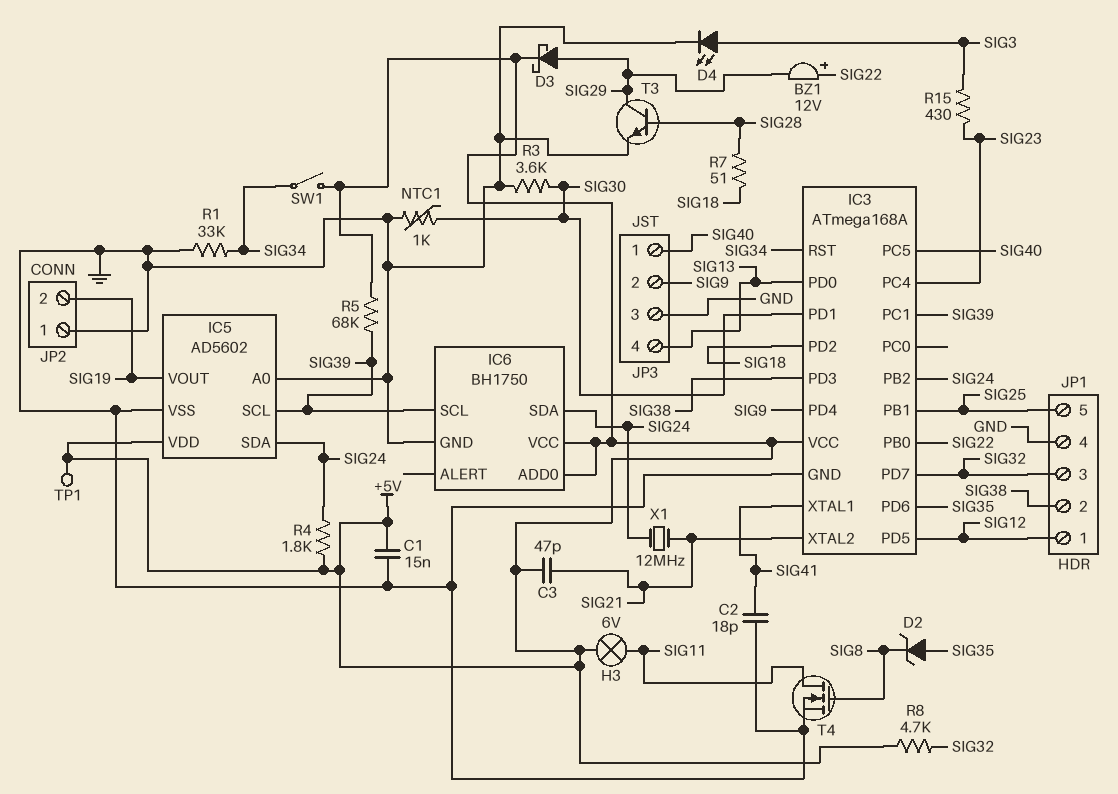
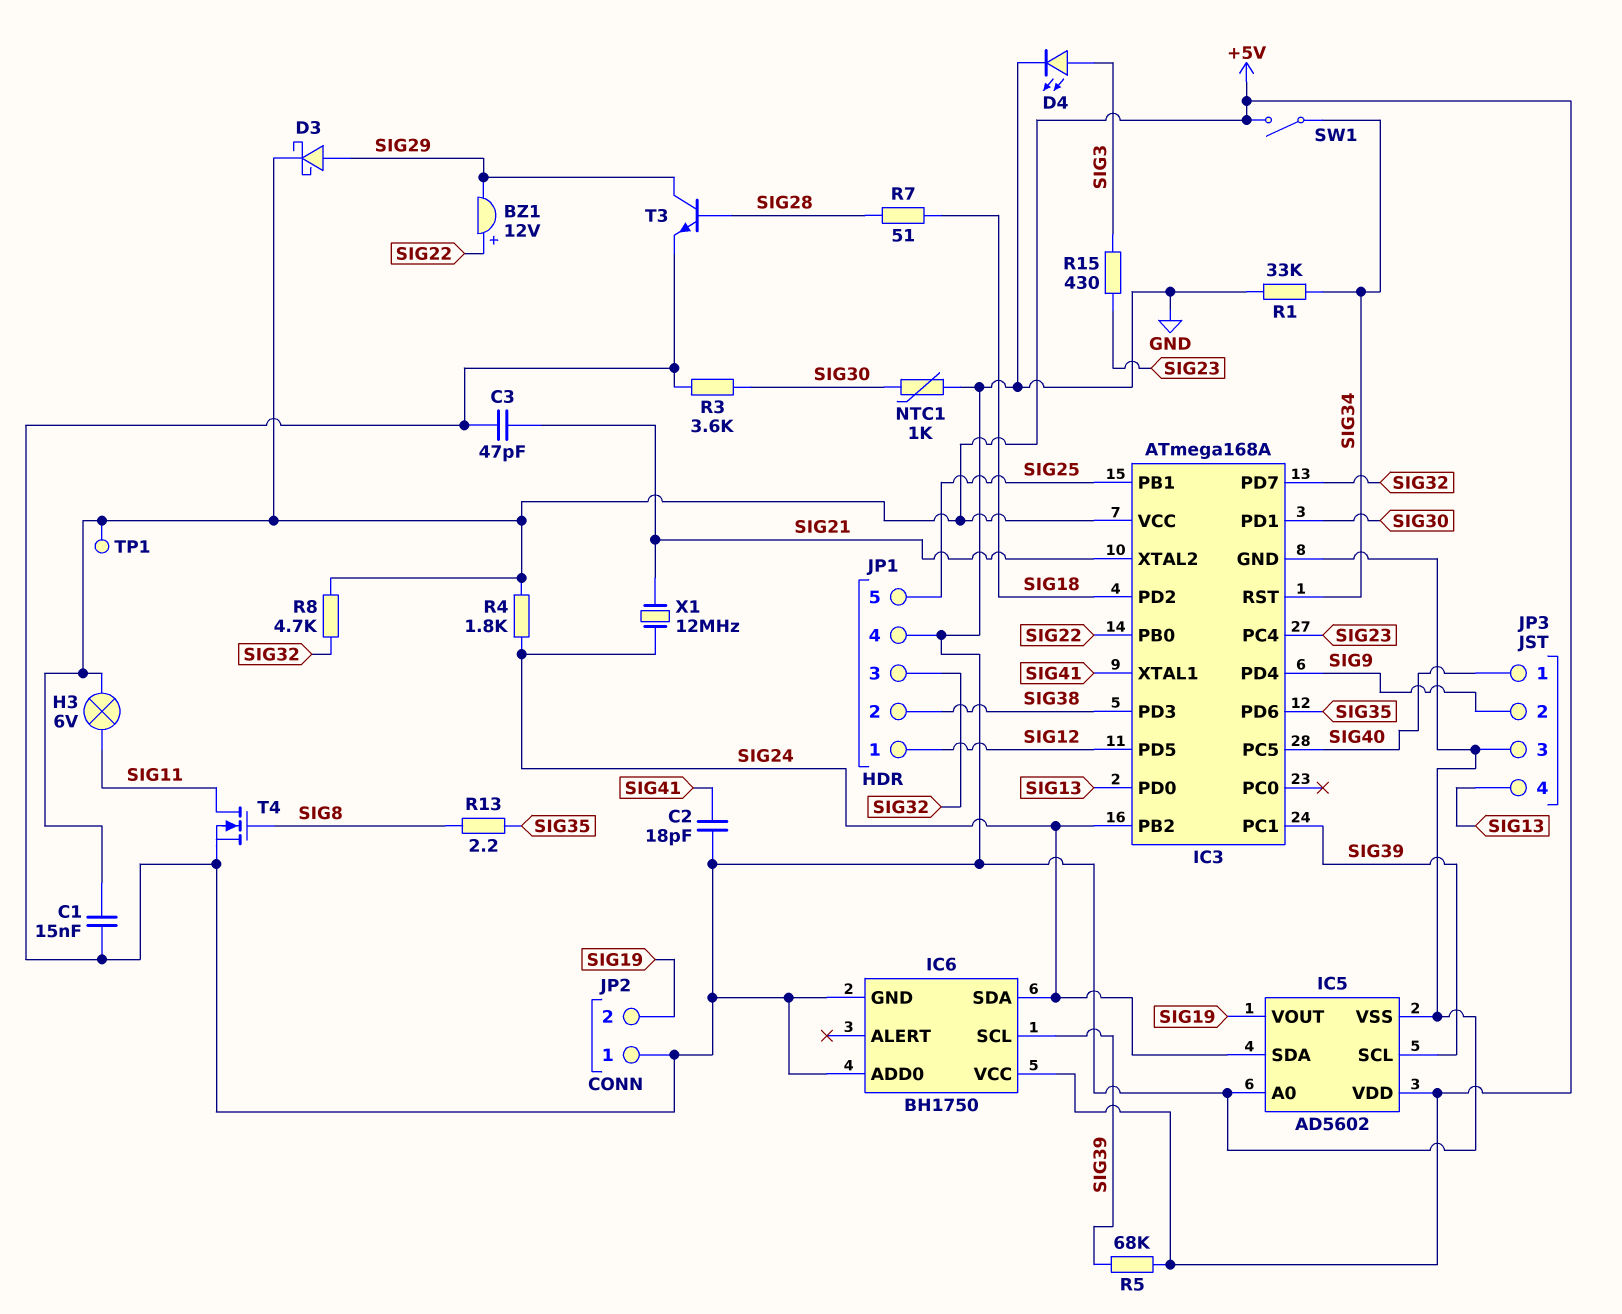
C3: 47pF (+5V, SIG21) -> 47pF (GND, SIG21)
D2: zener (A SIG35, K SIG8) -> none
IC6 pin ADD0: +5V -> GND
R13: none -> 2.2 (SIG8, SIG35)

